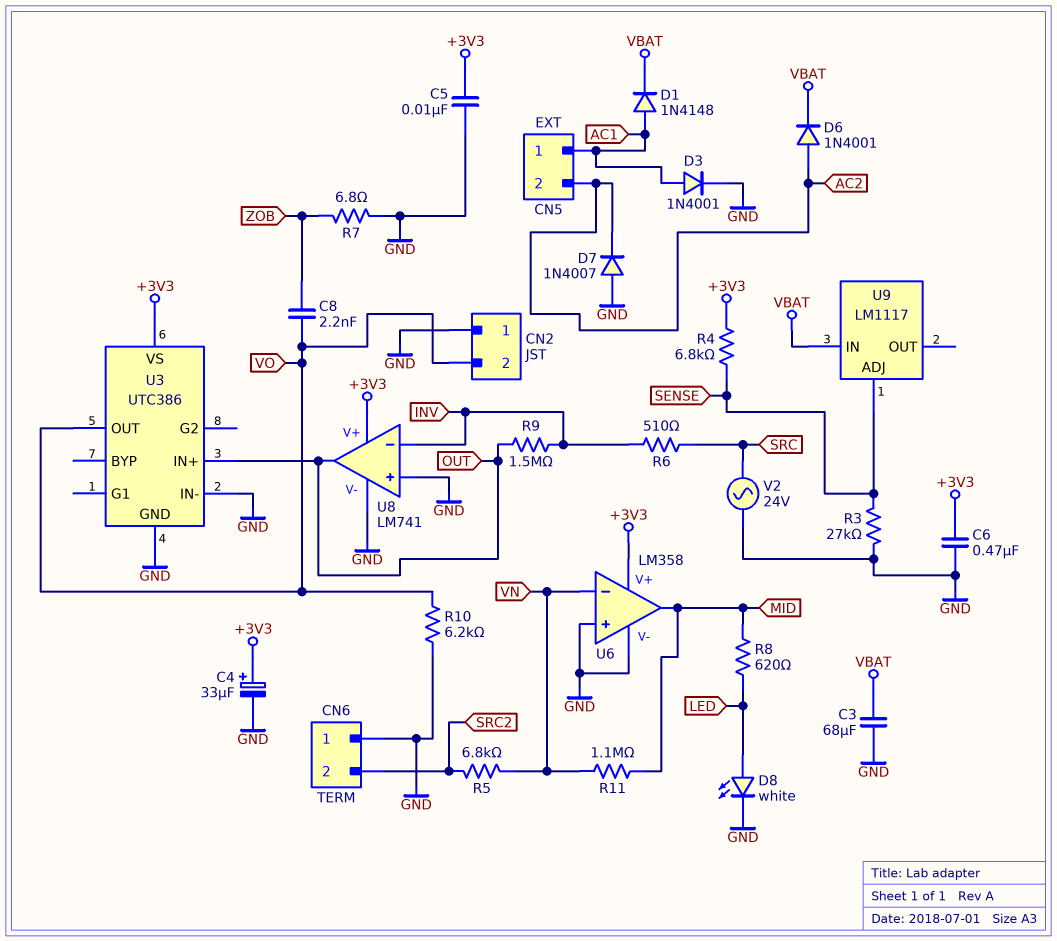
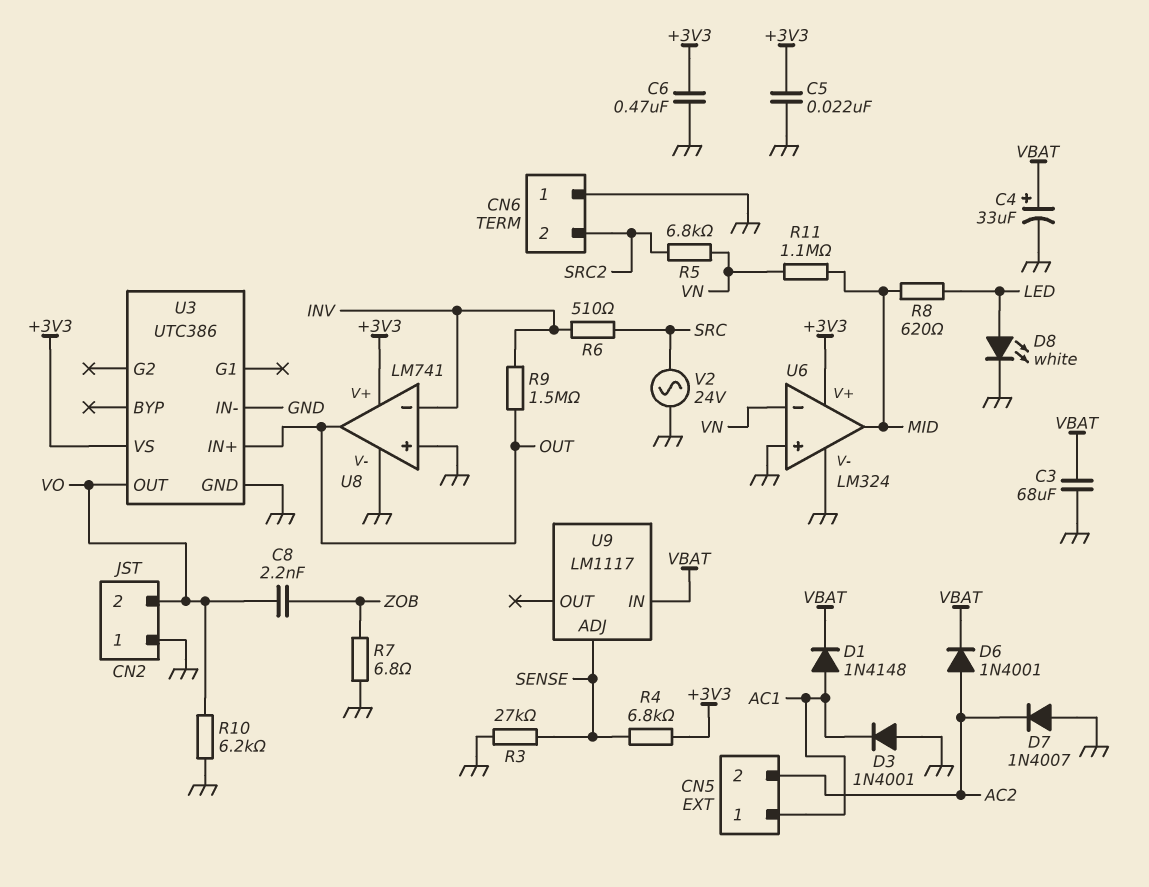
C4: 33uF (plus +3V3, minus GND) -> 33uF (plus VBAT, minus GND)
C5: 10nF (+3V3, GND) -> 22nF (+3V3, GND)
D3: diode 1N4001 (A AC1, K GND) -> diode 1N4001 (A GND, K AC1)
U6: LM358 -> LM324

